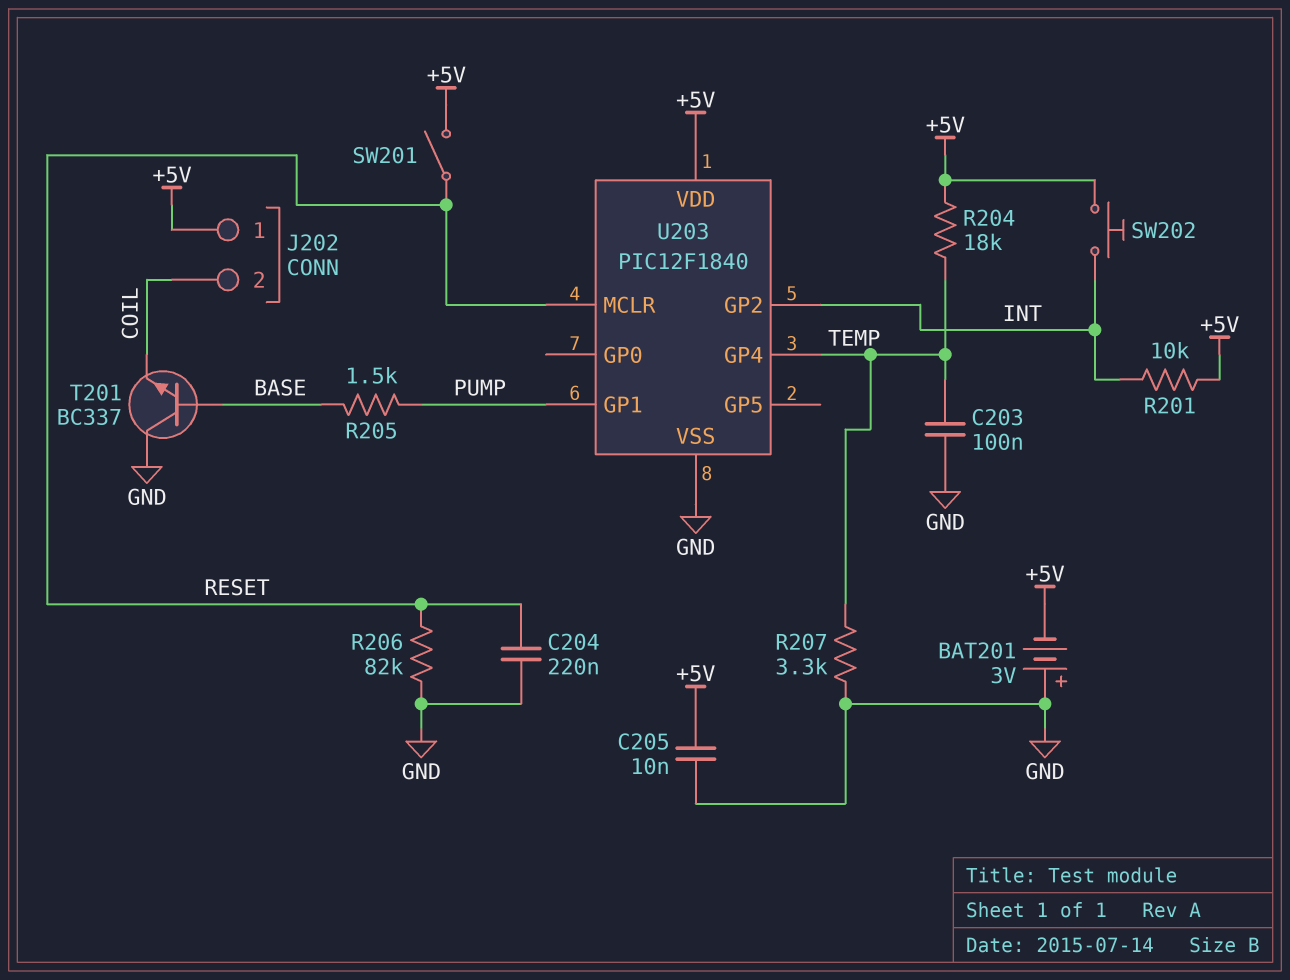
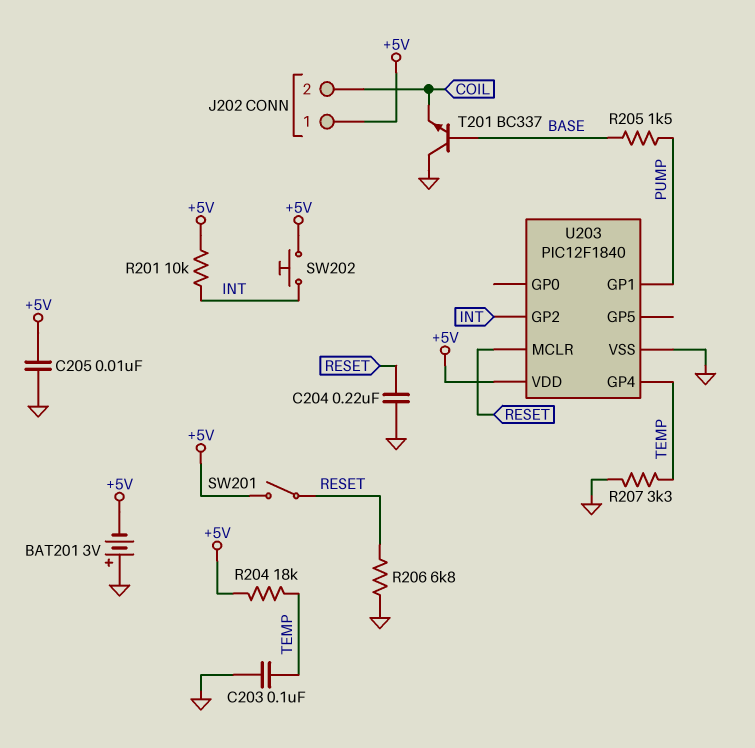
R206: 82k (GND, RESET) -> 6.8k (GND, RESET)

